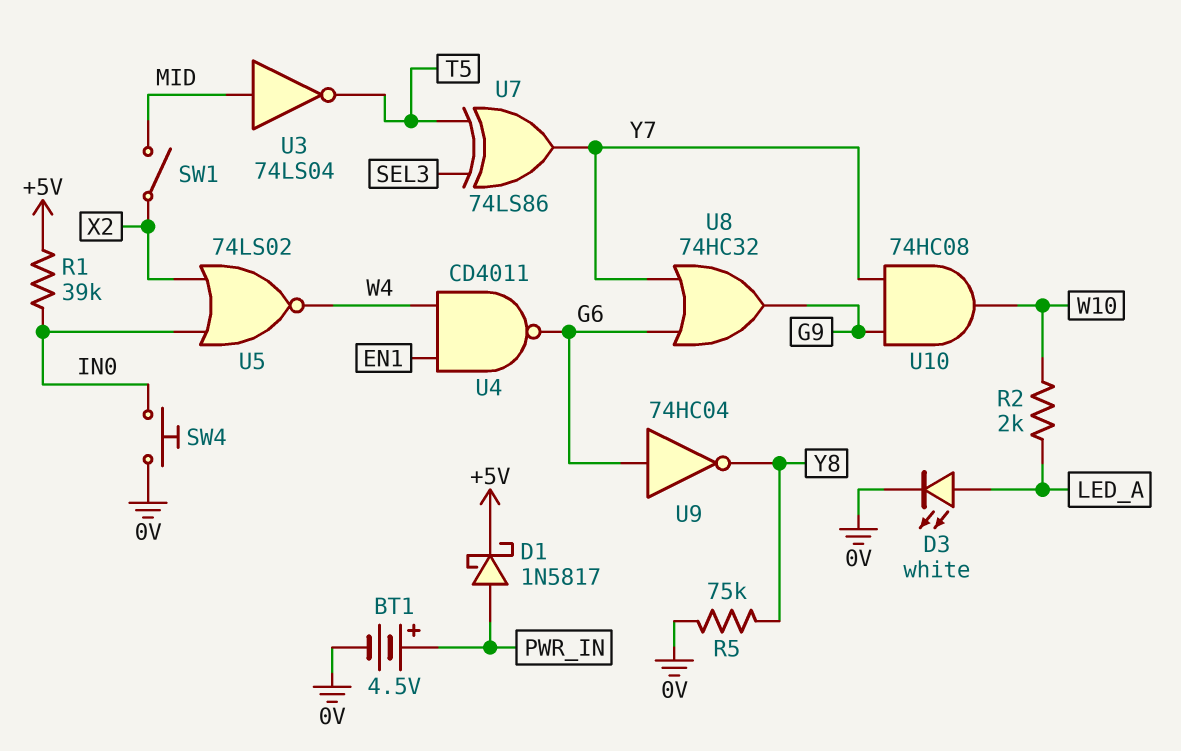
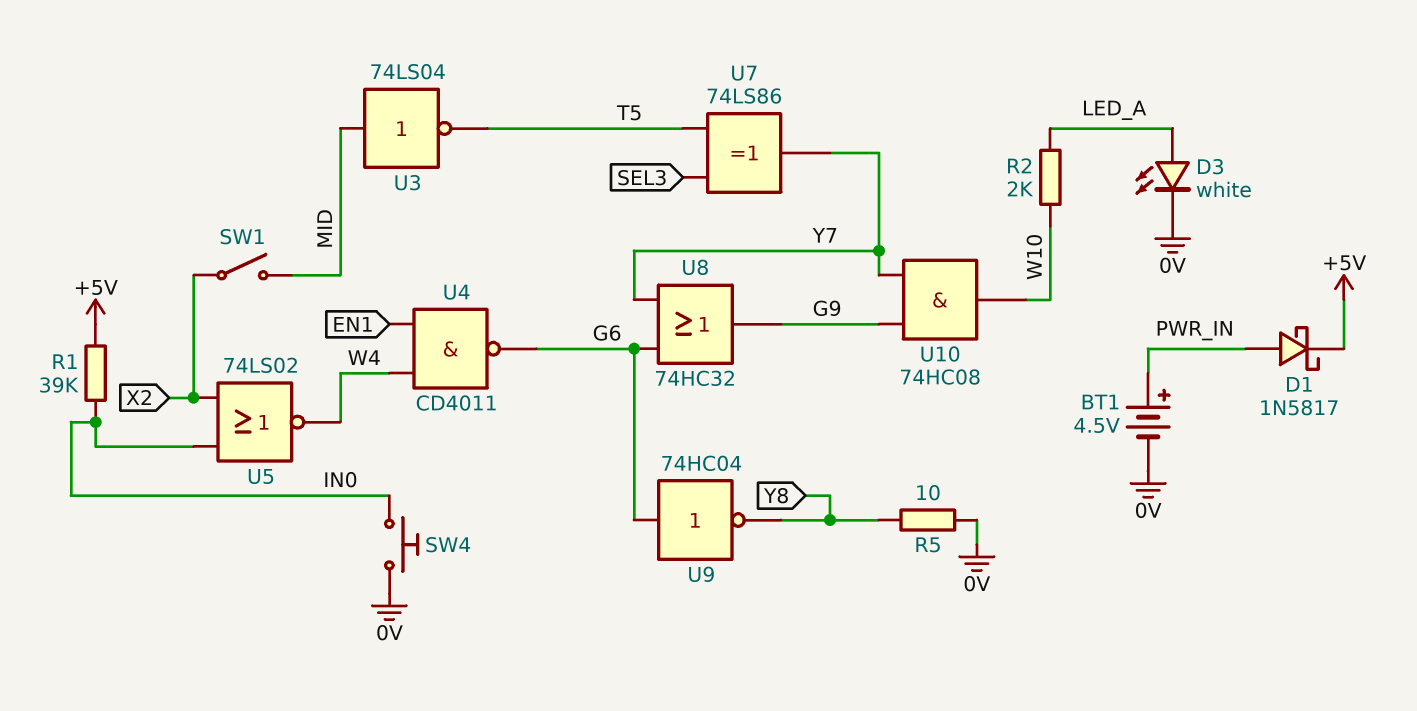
R5: 75k (0V, Y8) -> 10 (0V, Y8)

